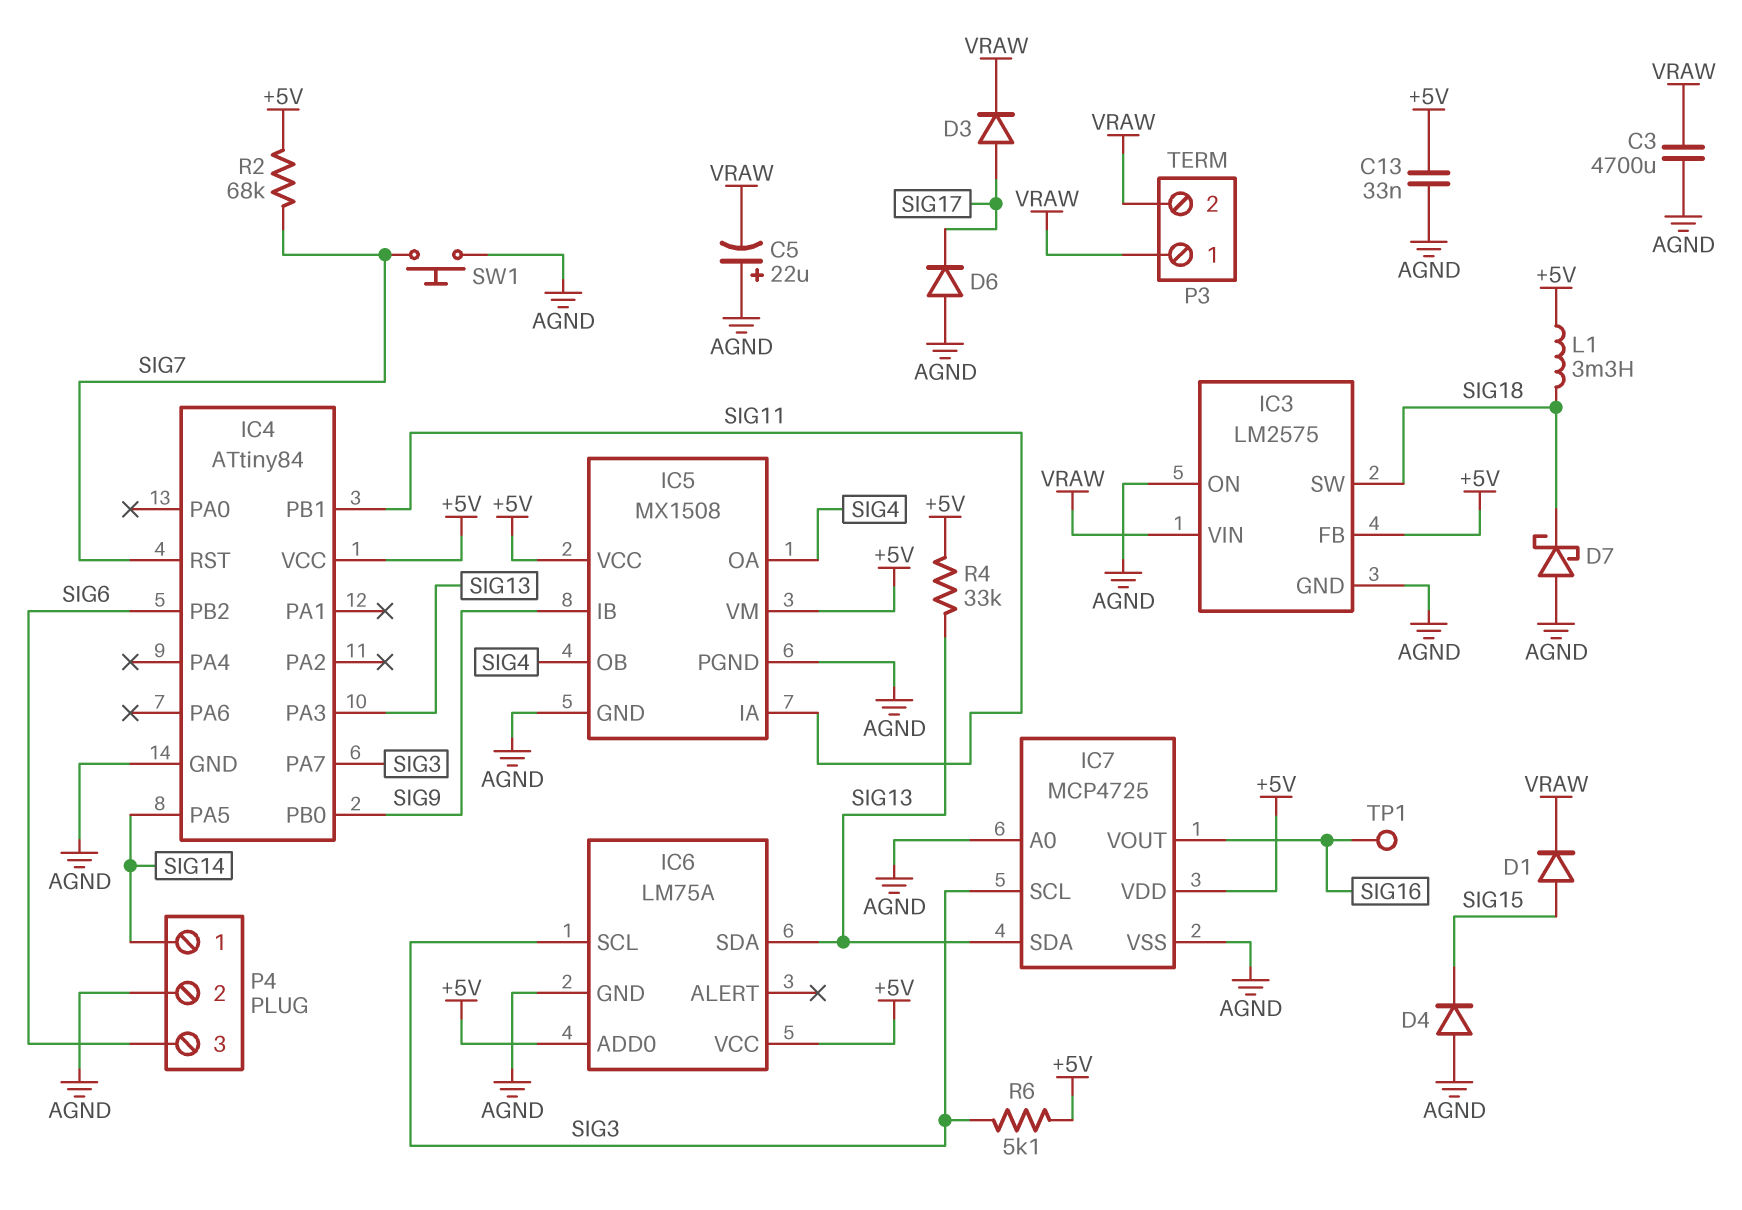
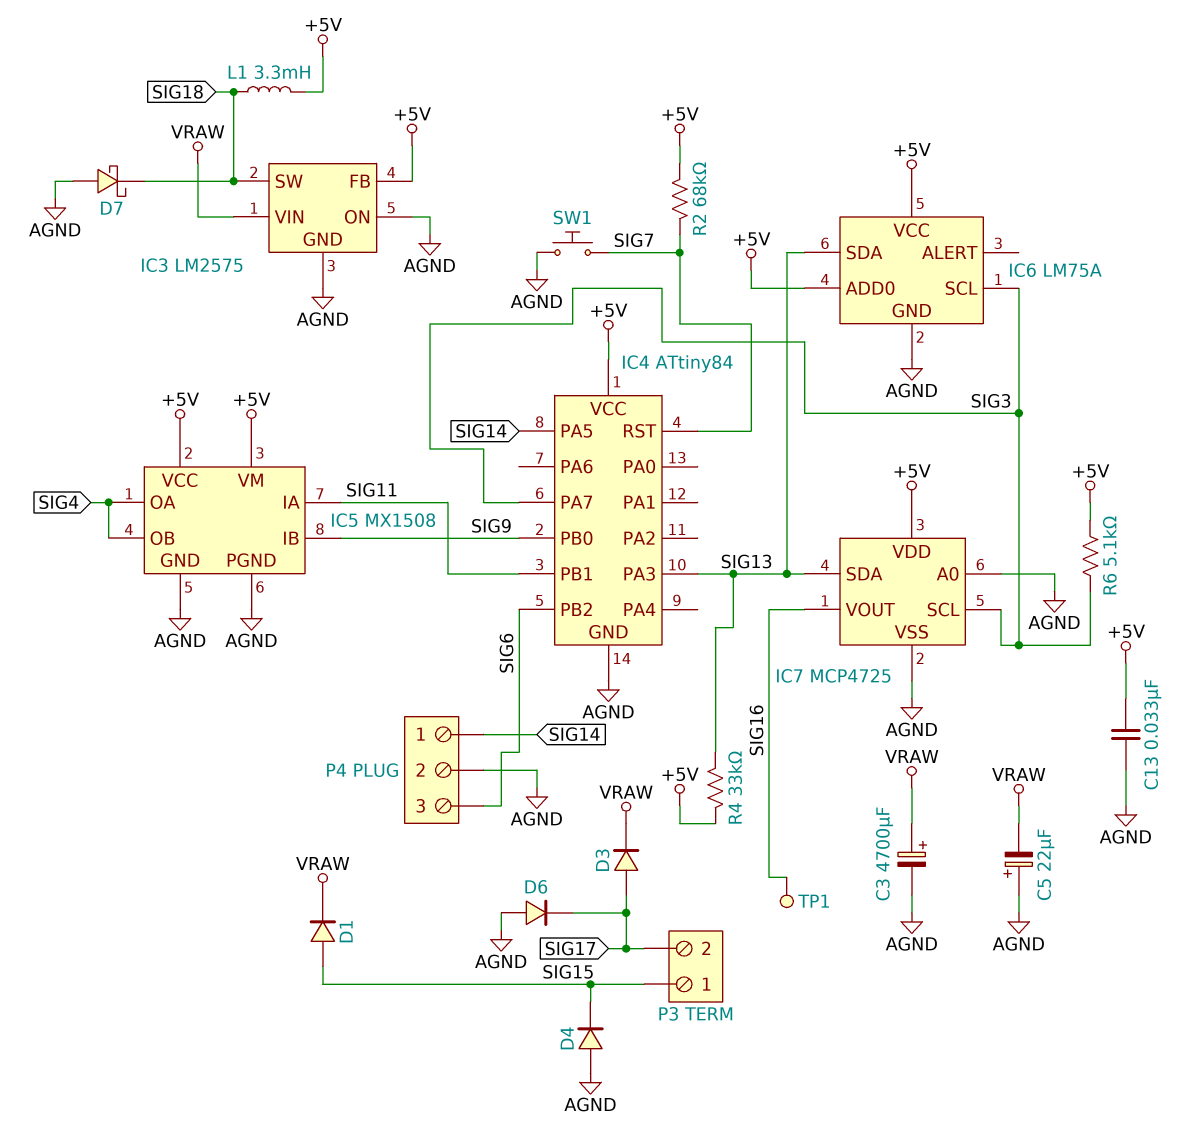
C3: 4700uF (AGND, VRAW) -> 4700uF (plus VRAW, minus AGND)
P3 pin 1: VRAW -> SIG15
P3 pin 2: VRAW -> SIG17

